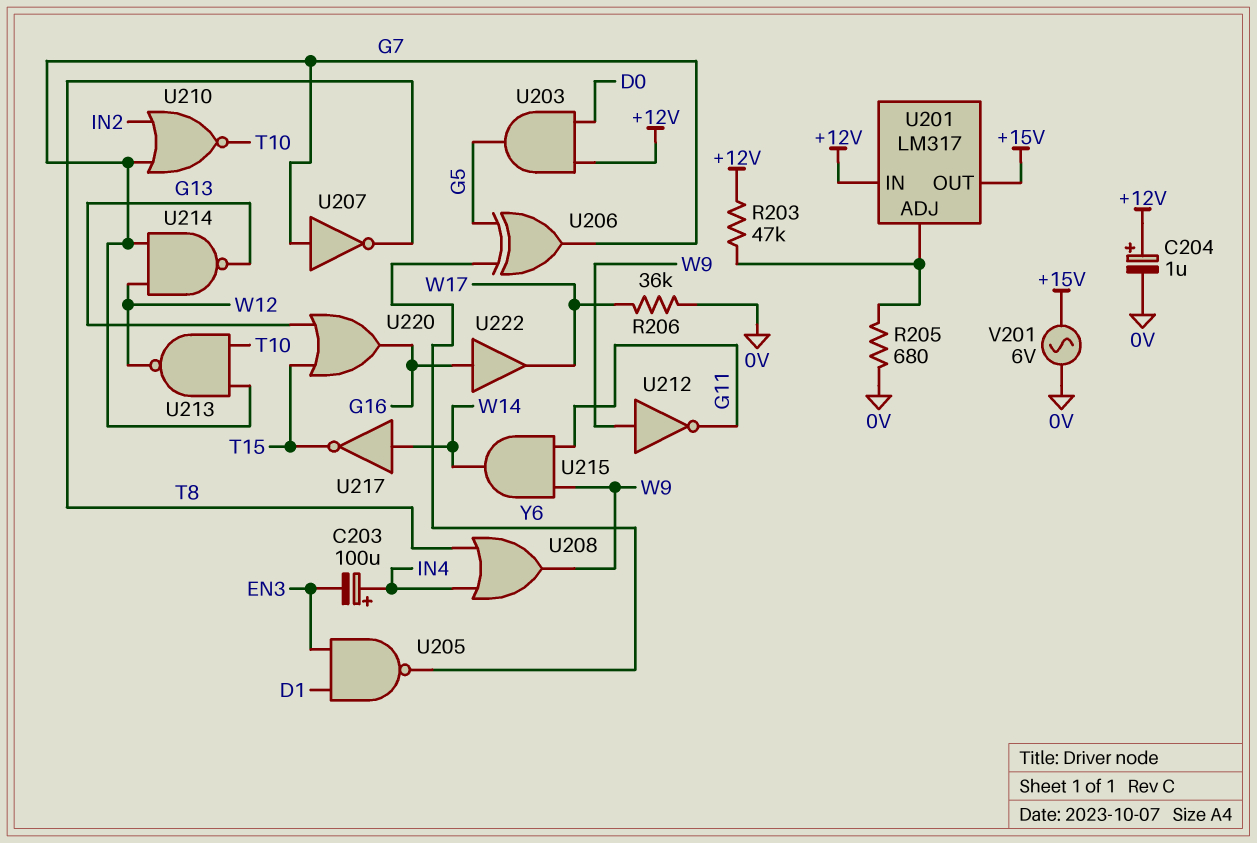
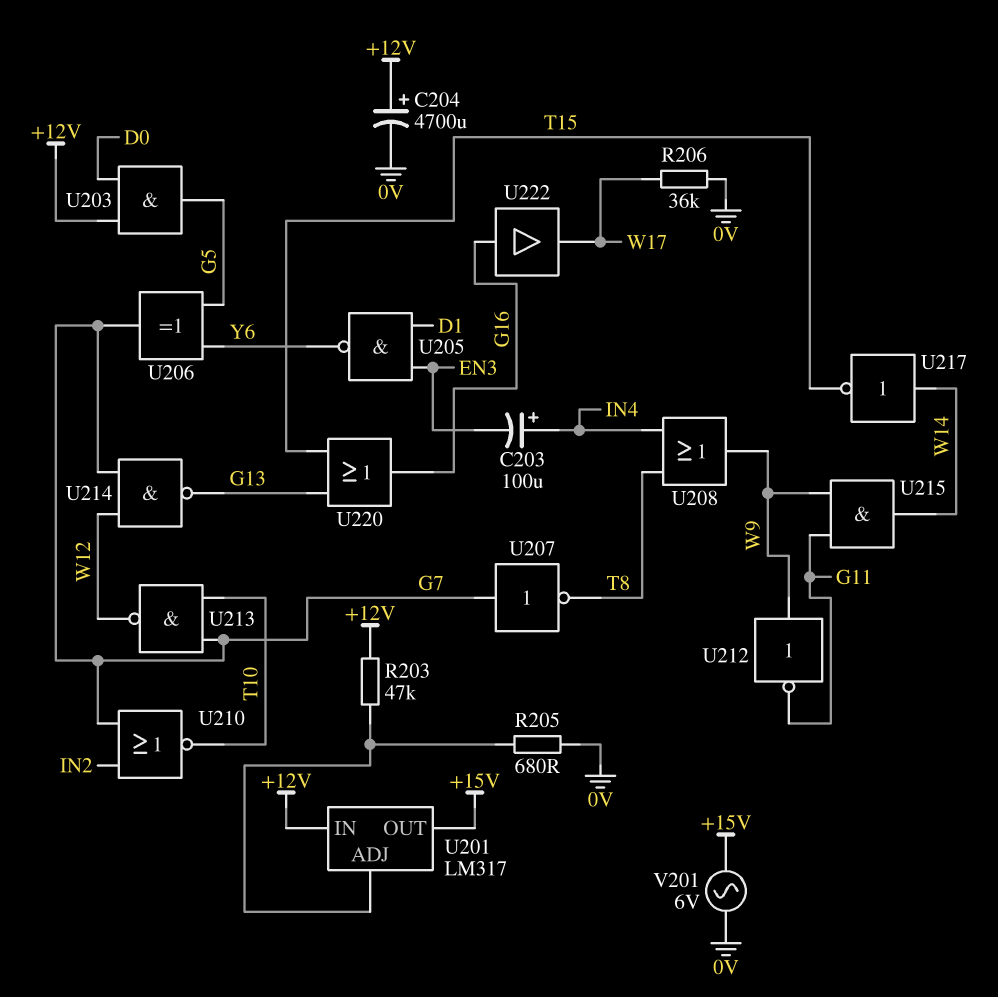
C204: 1uF (plus +12V, minus 0V) -> 4700uF (plus +12V, minus 0V)

